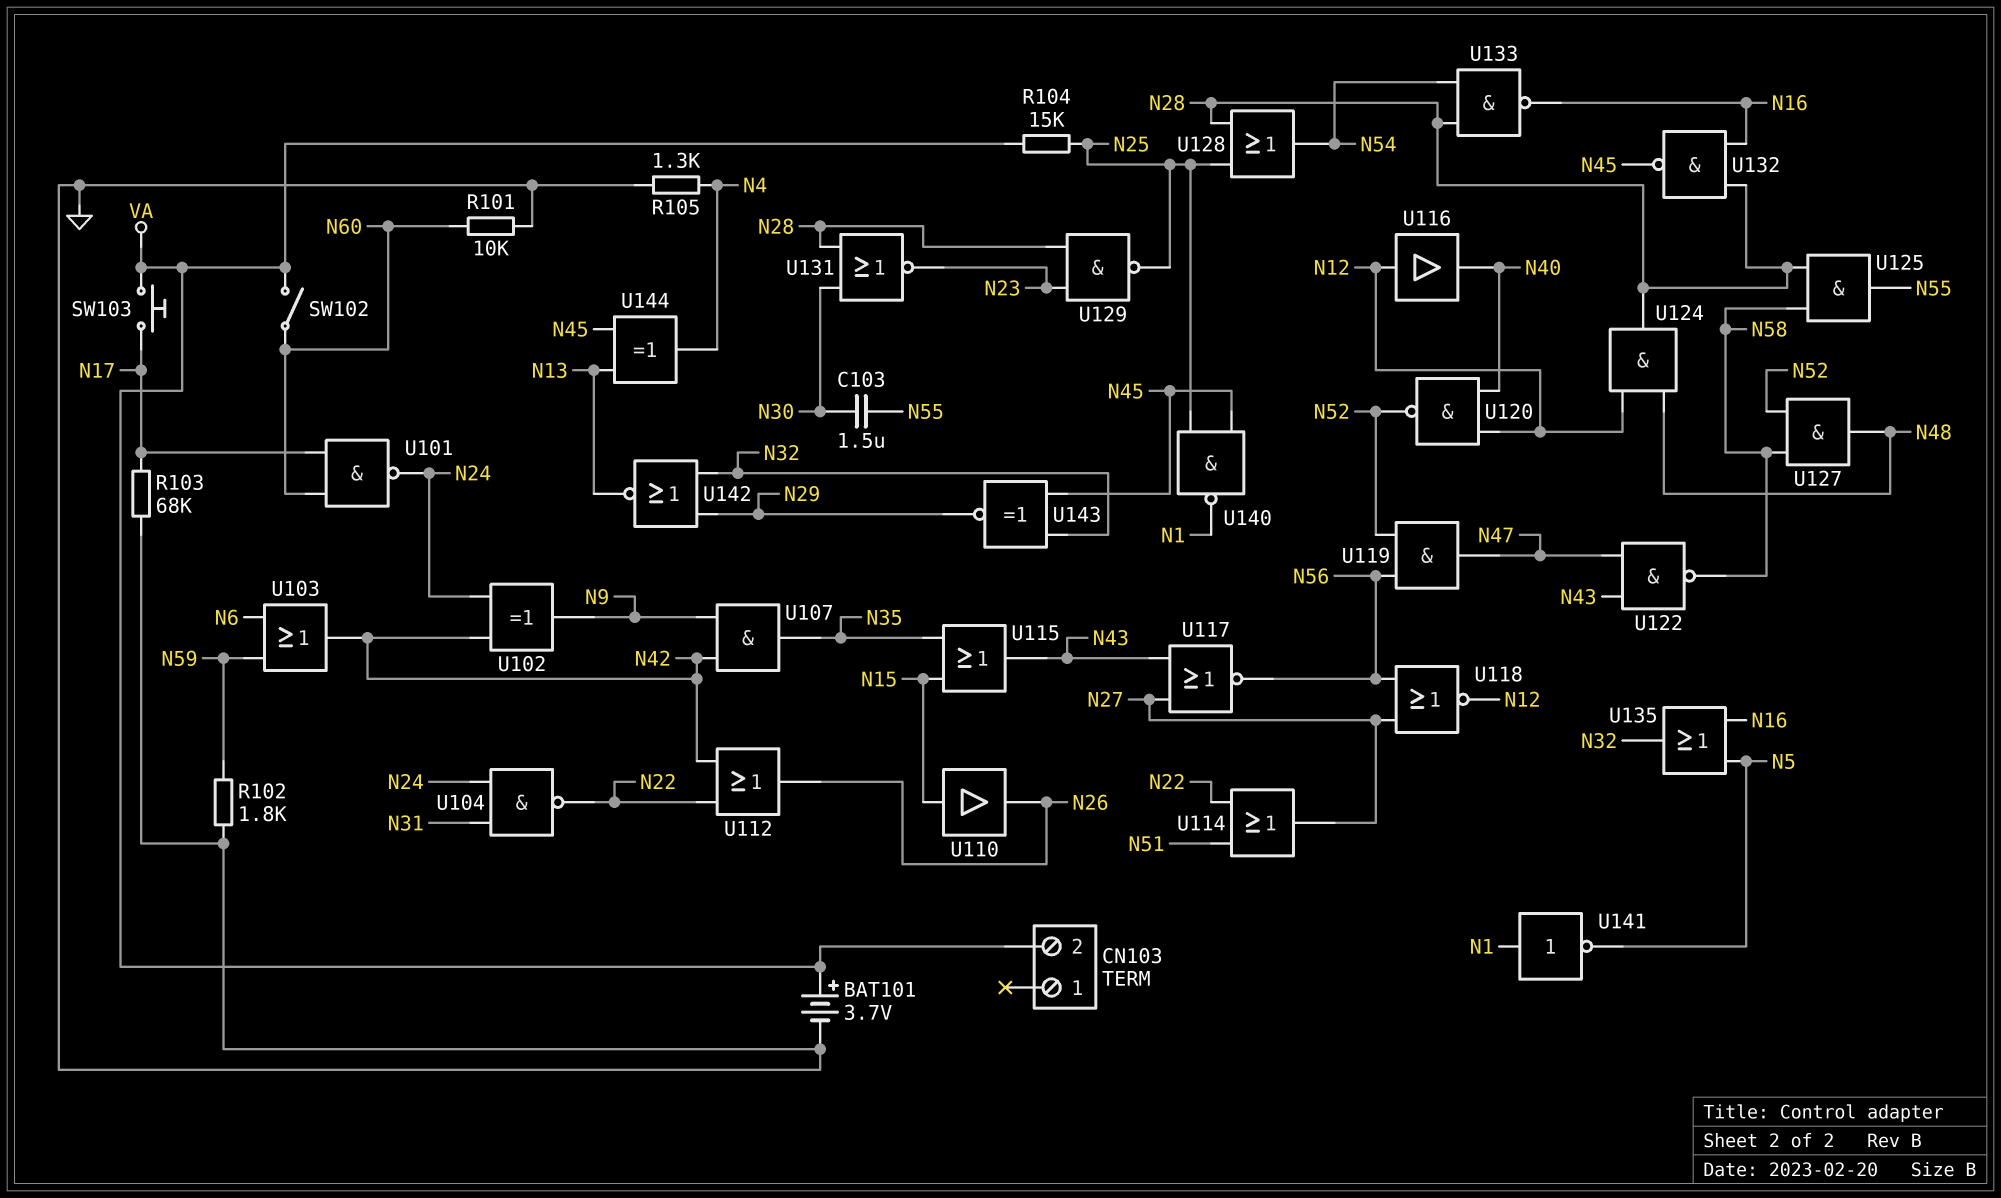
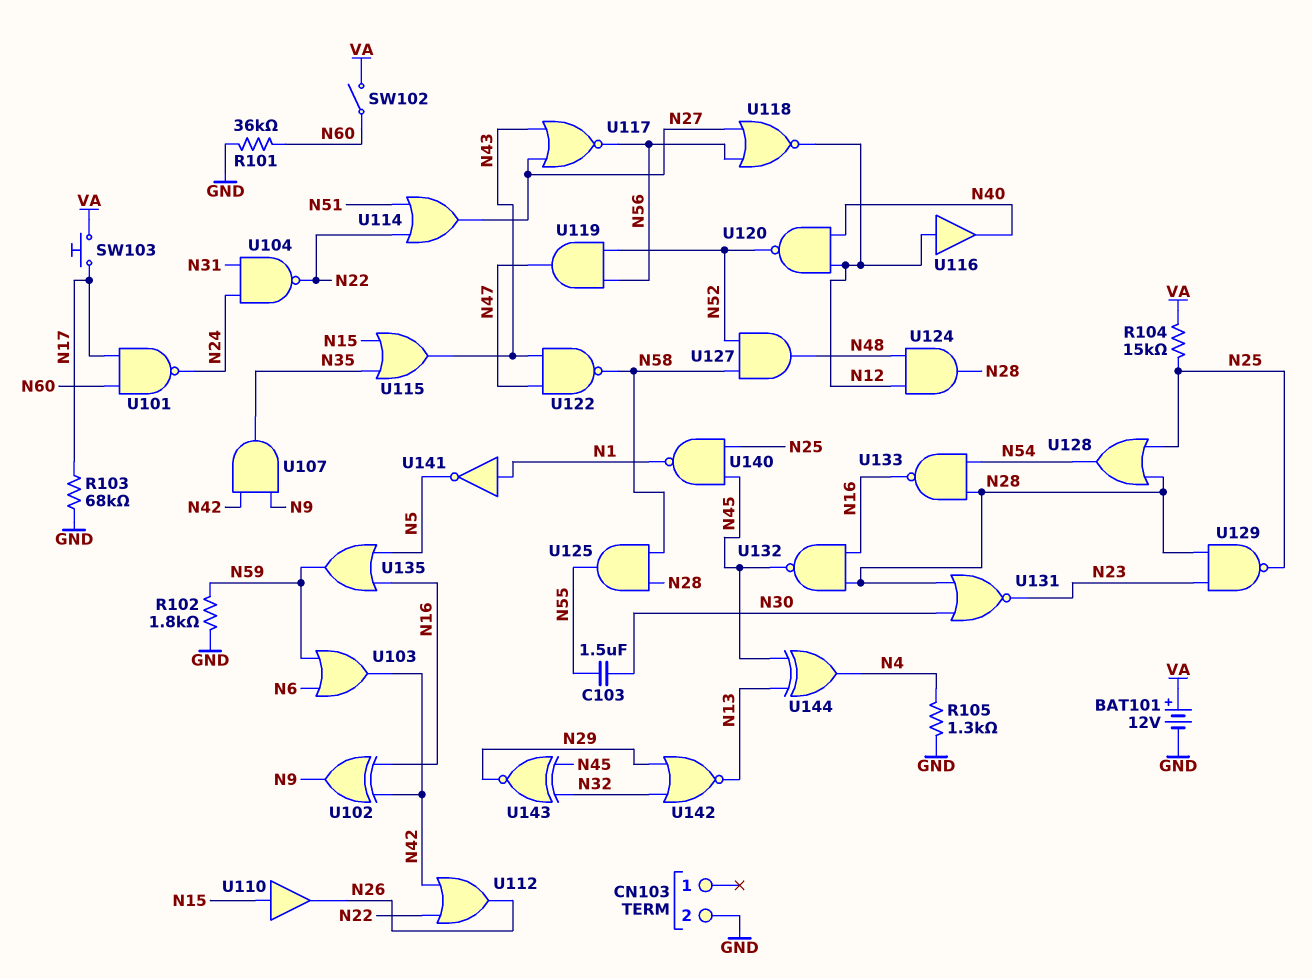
BAT101: 3.7V (plus VA, minus GND) -> 12V (plus VA, minus GND)
CN103 pin 2: VA -> GND
R101: 10k (GND, N60) -> 36k (GND, N60)
U102: XOR (in N24, in N42, out N9) -> XOR (in N16, in N42, out N9)
U135: OR (in N5, in N16, out N32) -> OR (in N5, in N16, out N59)

